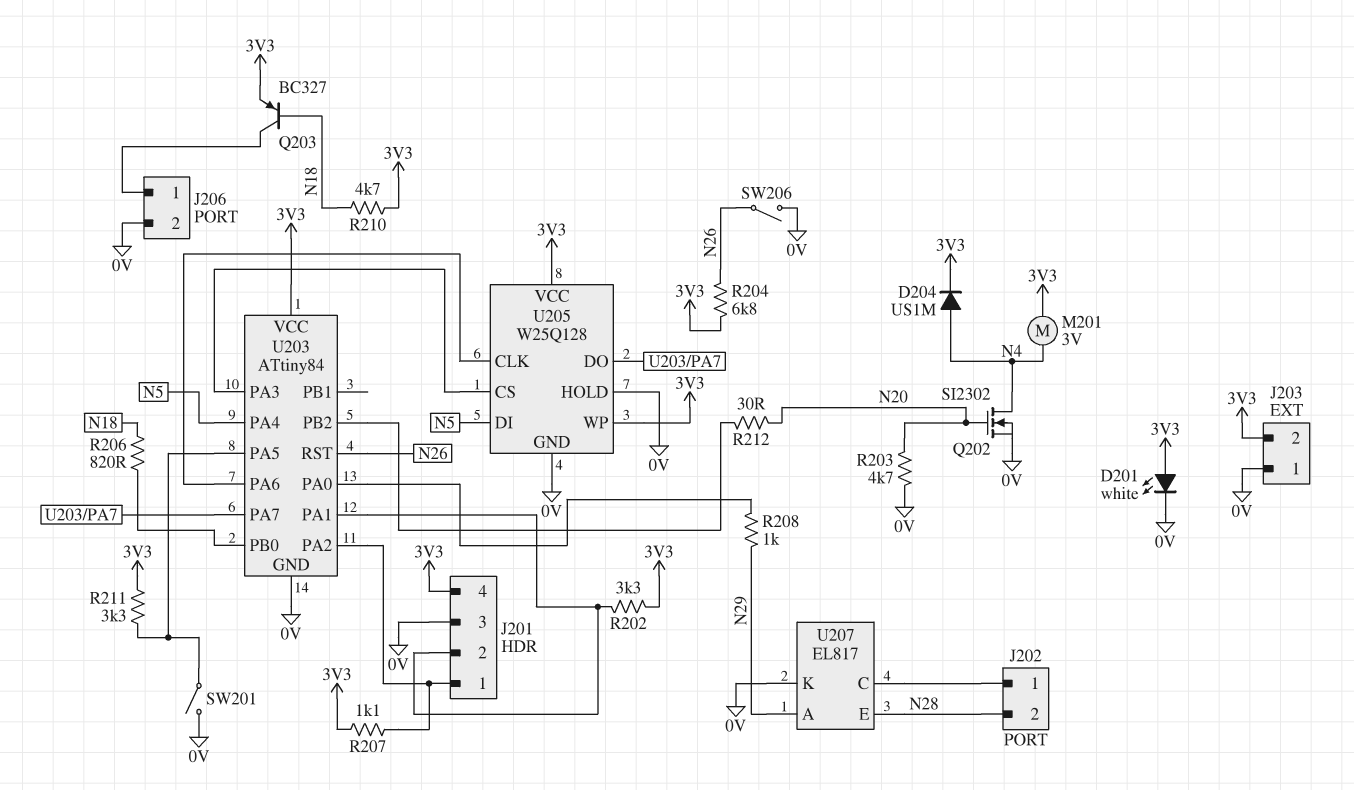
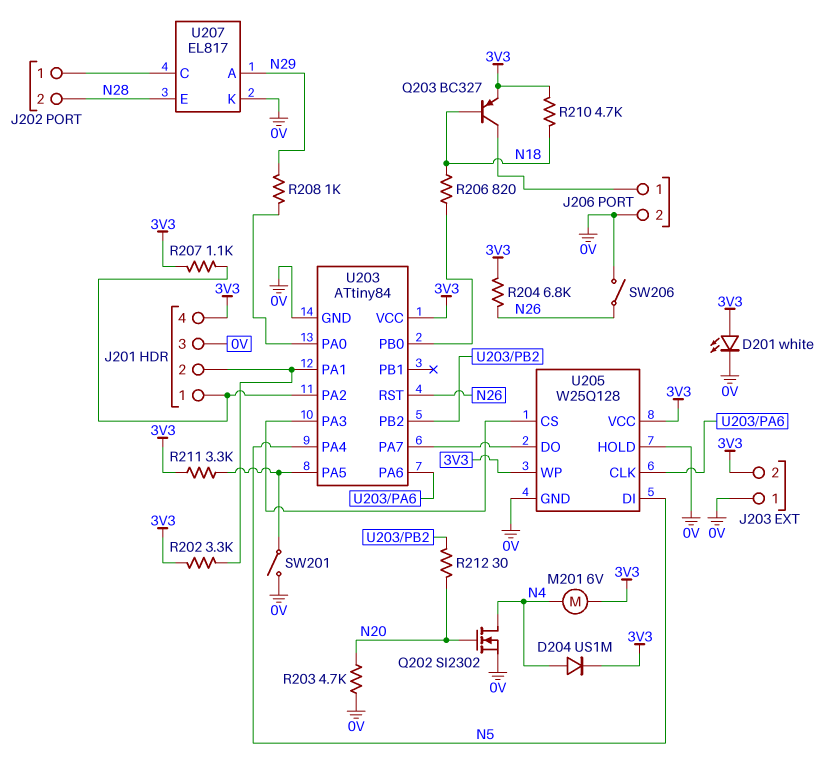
M201: motor 3V (3V3, N4) -> motor 6V (3V3, N4)

